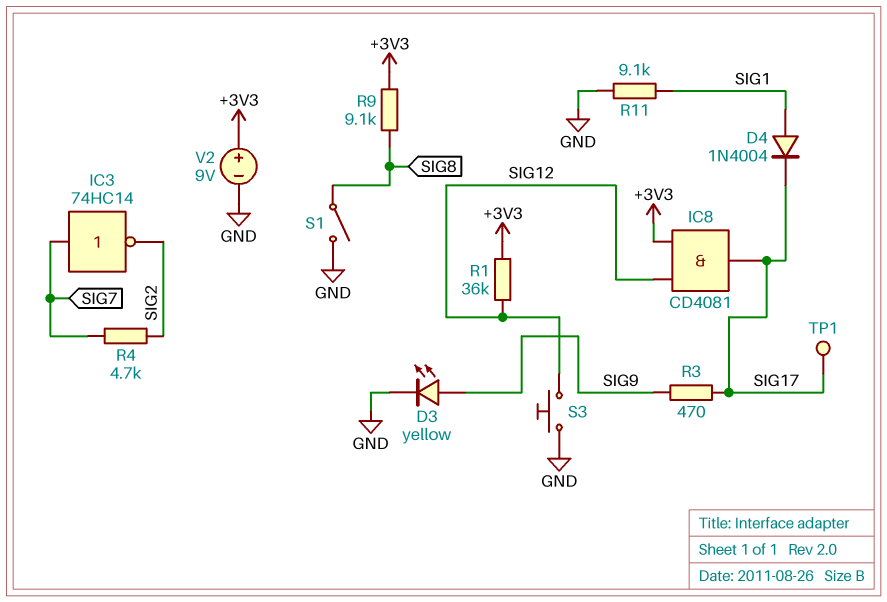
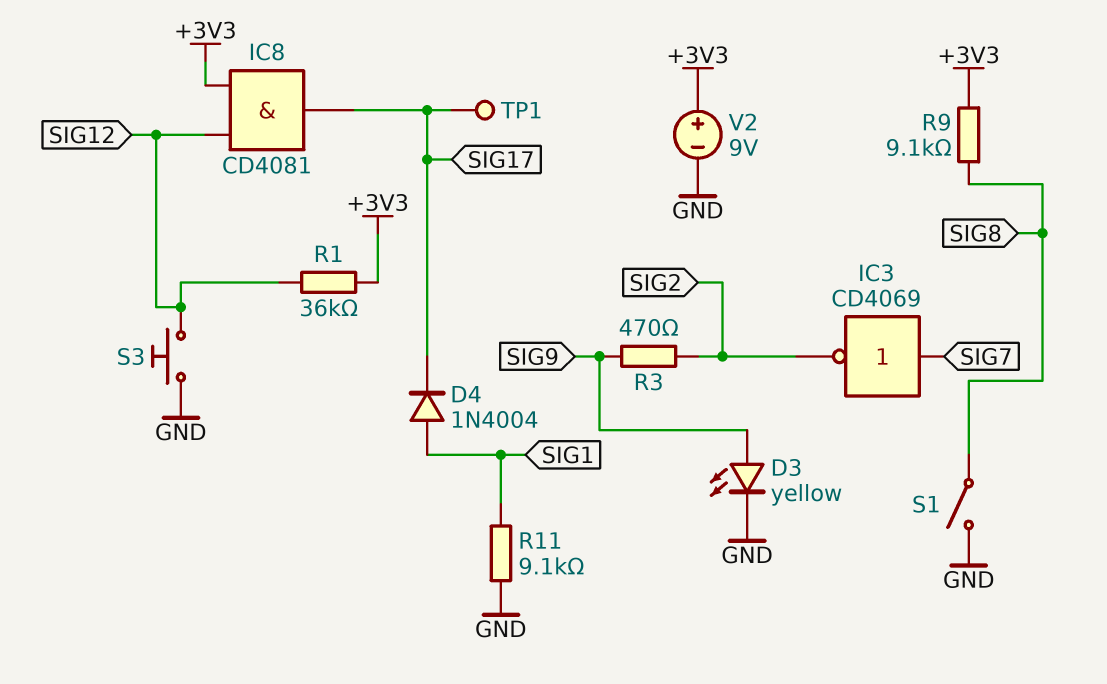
IC3: NOT 74HC14 (in SIG7, out SIG2) -> NOT CD4069 (in SIG7, out SIG2)
R3: 470 (SIG9, SIG17) -> 470 (SIG2, SIG9)
R4: 4.7k (SIG2, SIG7) -> none

